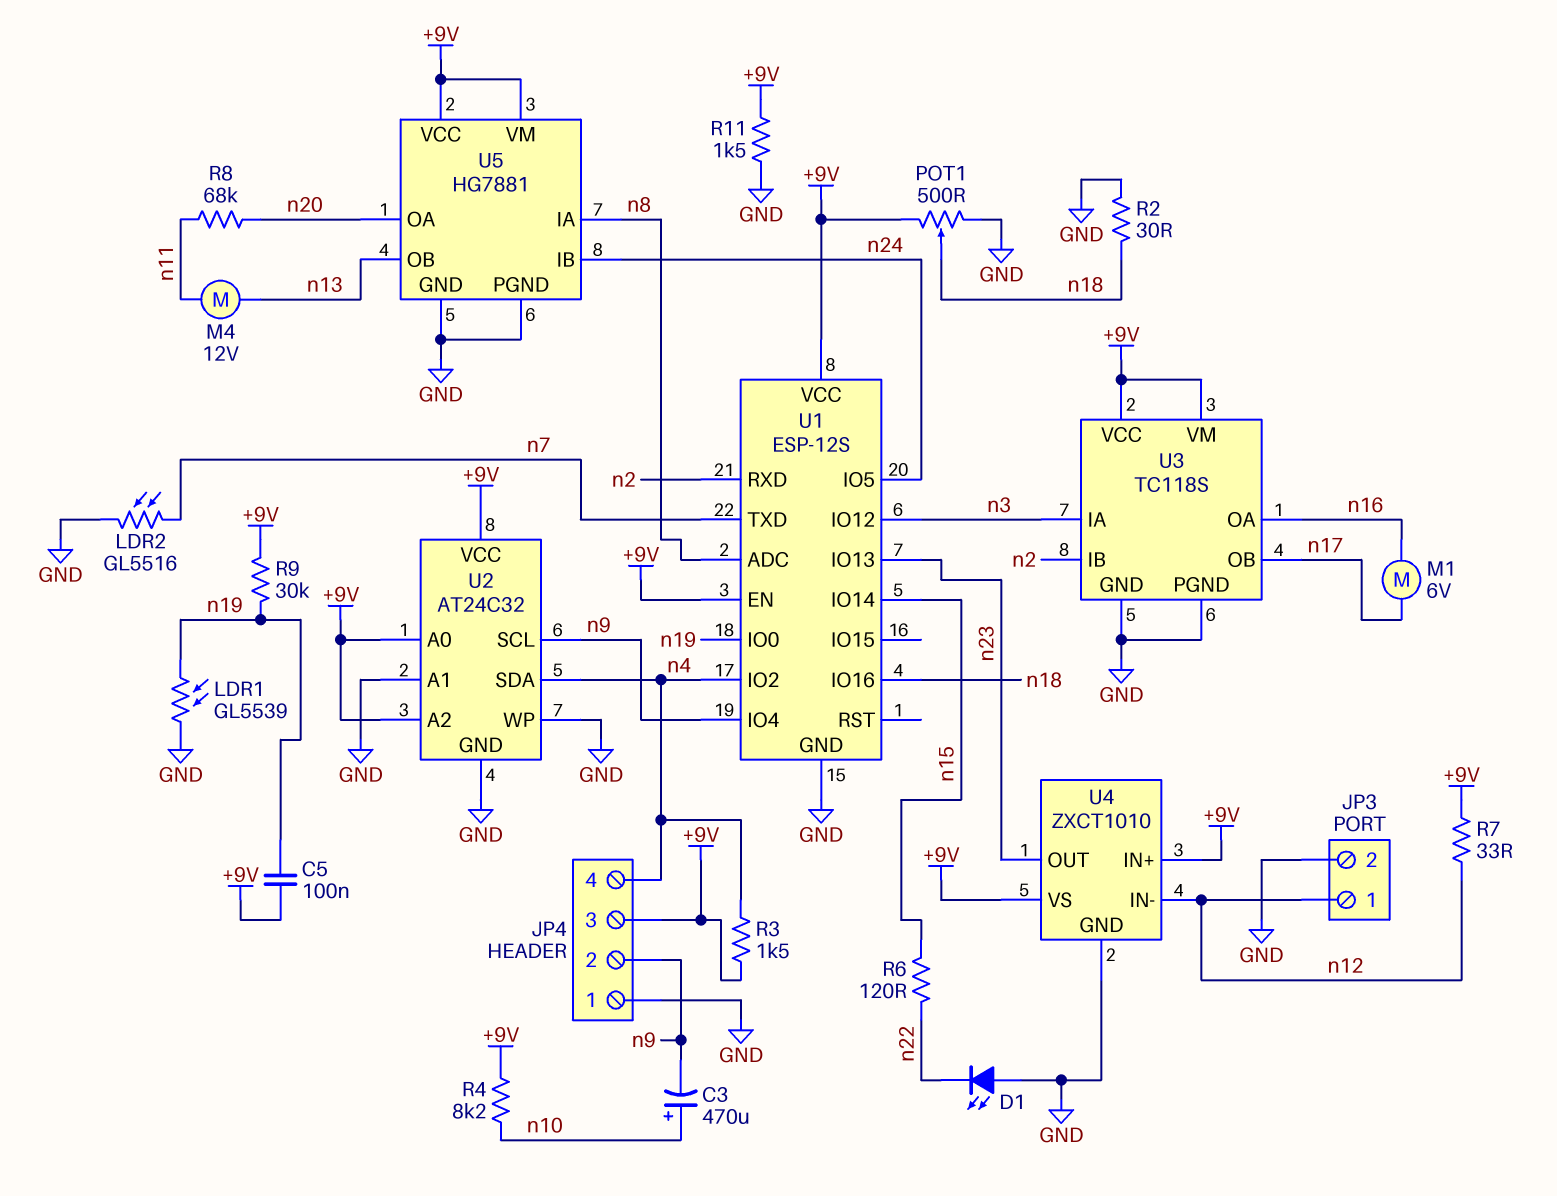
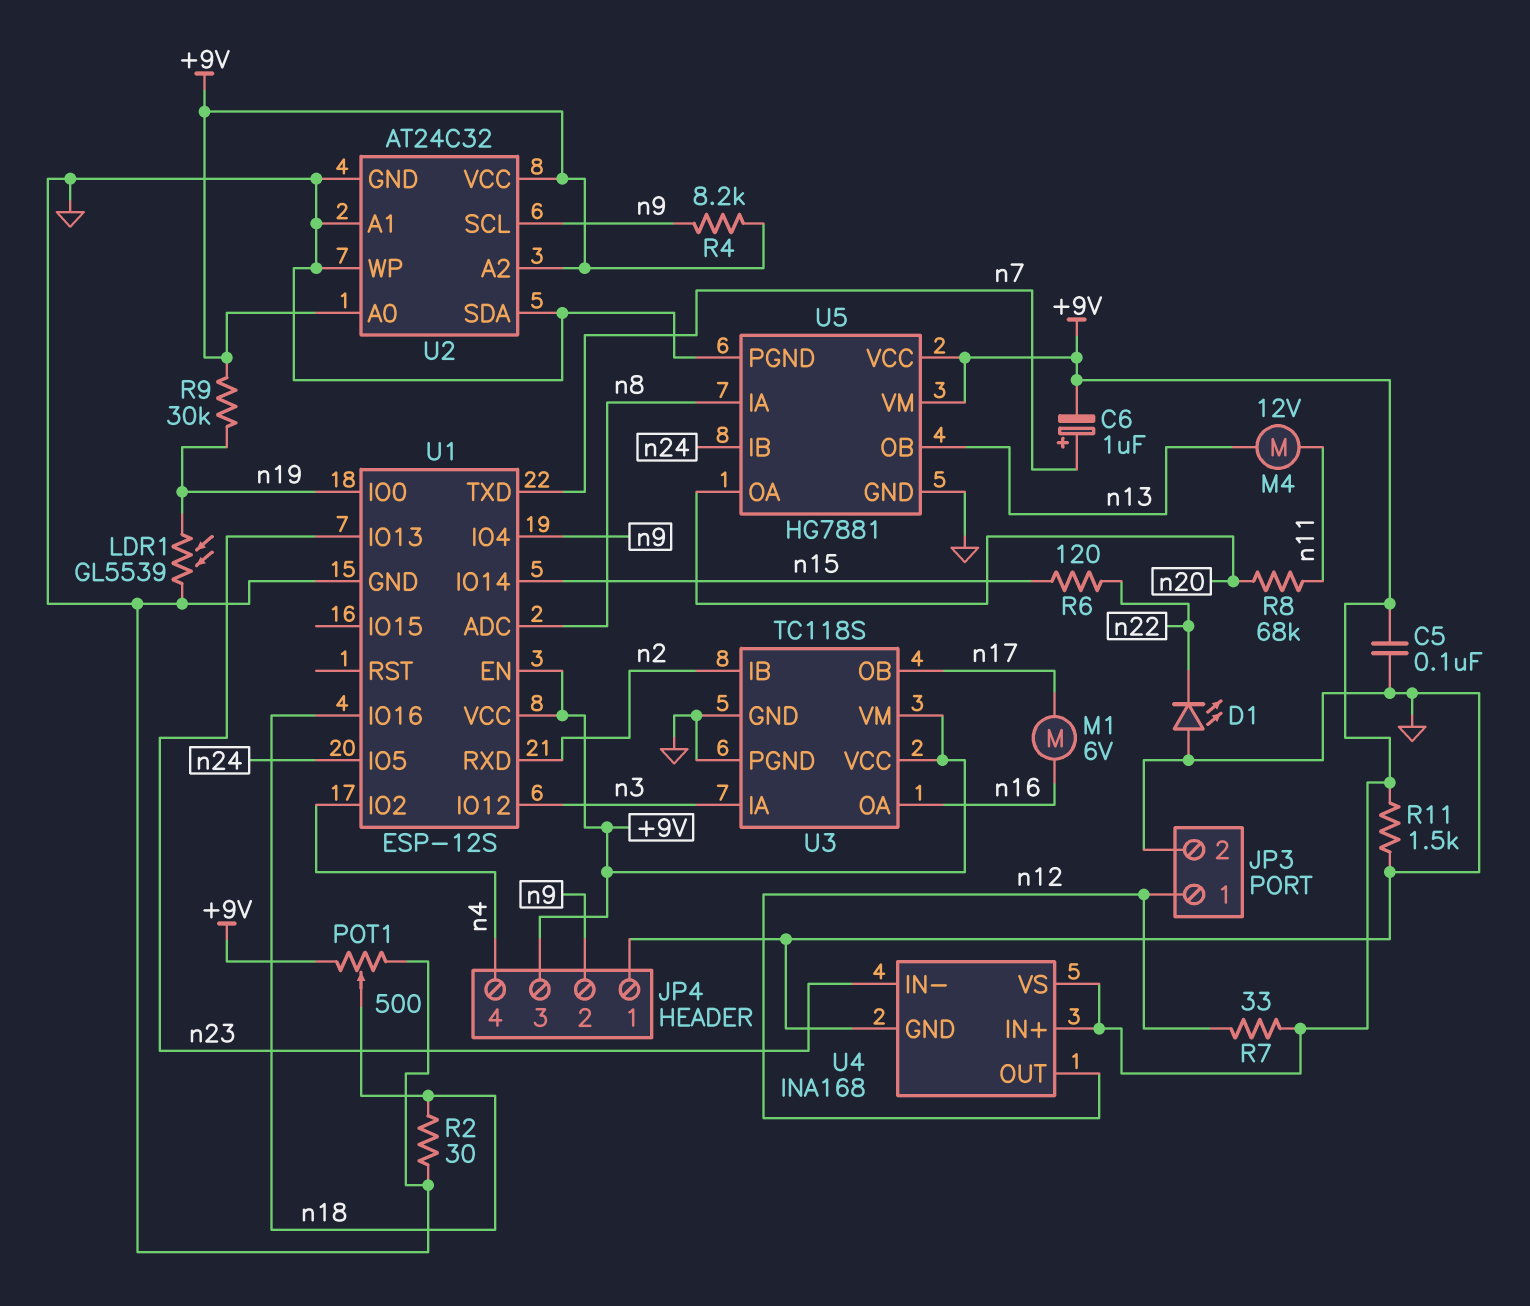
C3: 470uF (plus n10, minus n9) -> none
C5: 100nF (+9V, n19) -> 100nF (+9V, GND)
C6: none -> 1uF (plus n7, minus +9V)
LDR2: GL5516 (GND, n7) -> none
R3: 1.5k (+9V, n4) -> none
R4: 8.2k (+9V, n10) -> 8.2k (+9V, n9)
U2 pin SDA: n4 -> GND
U4: ZXCT1010 -> INA168
U4 pin IN-: n12 -> n23
U4 pin OUT: n23 -> n12

